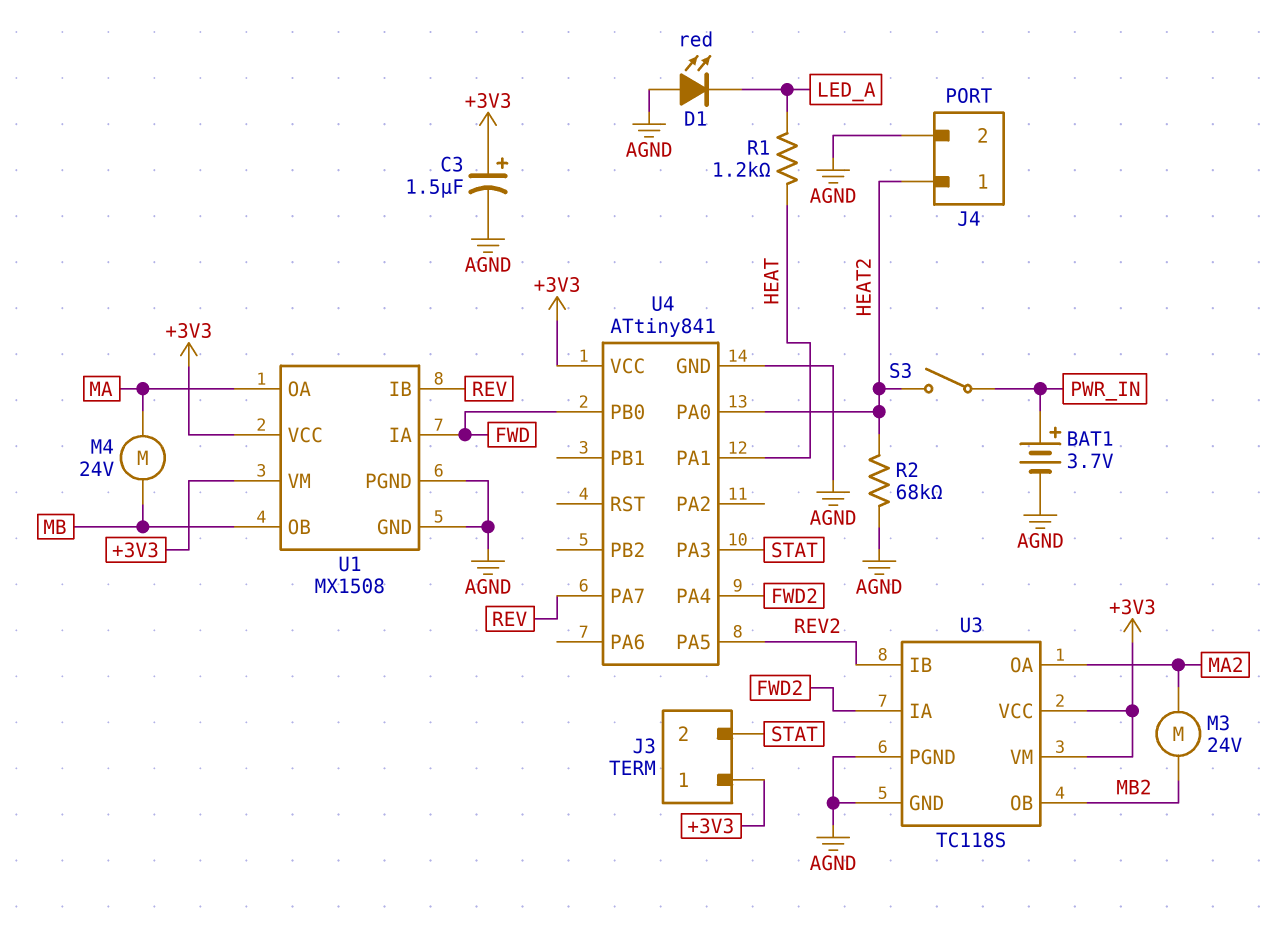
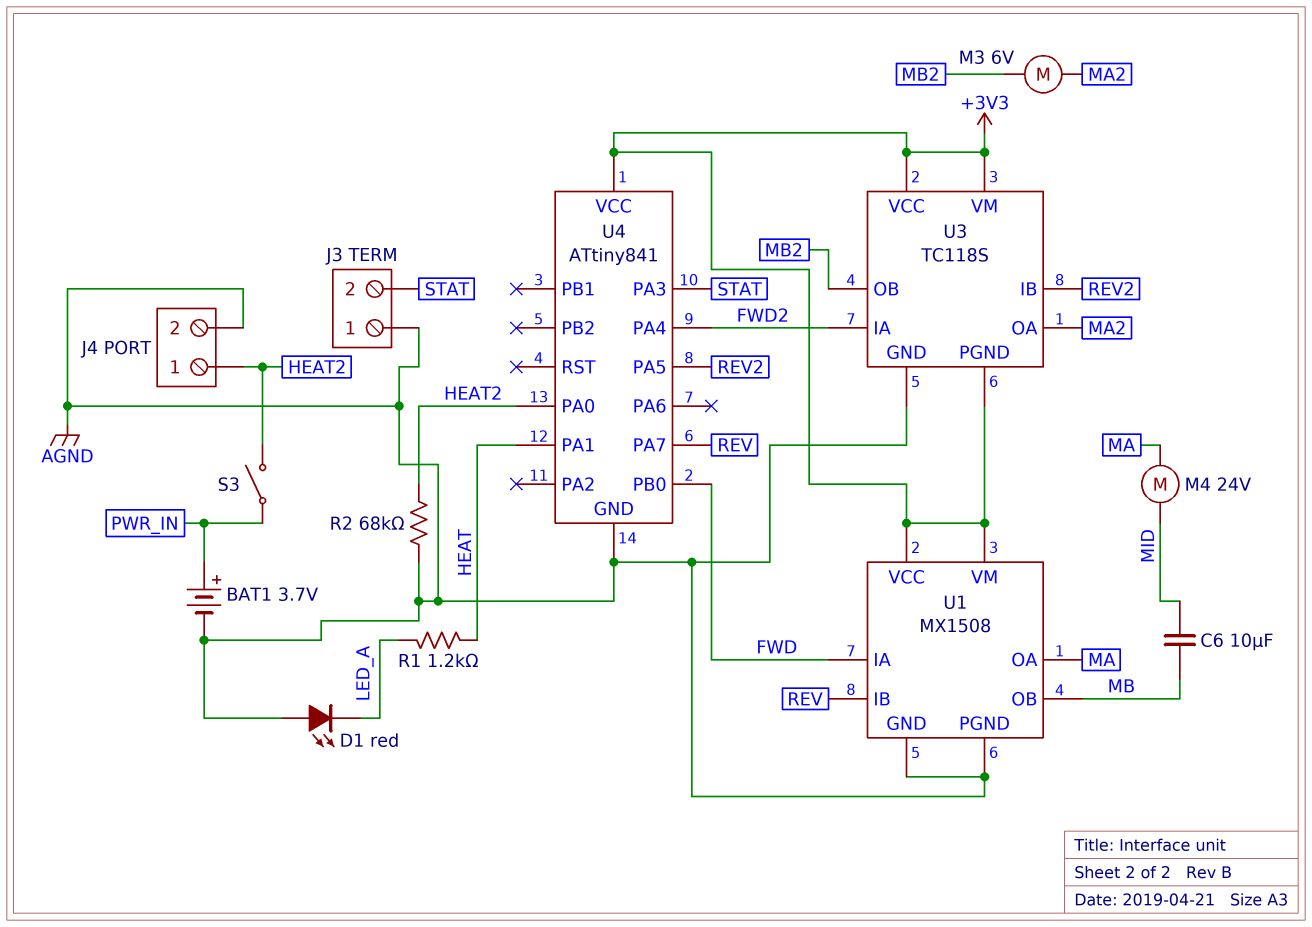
C3: 1.5uF (plus +3V3, minus AGND) -> none
C6: none -> 10uF (MB, MID)
J3 pin 1: +3V3 -> AGND
M3: motor 24V (MA2, MB2) -> motor 6V (MA2, MB2)
M4: motor 24V (MA, MB) -> motor 24V (MA, MID)
U3 pin PGND: AGND -> +3V3

